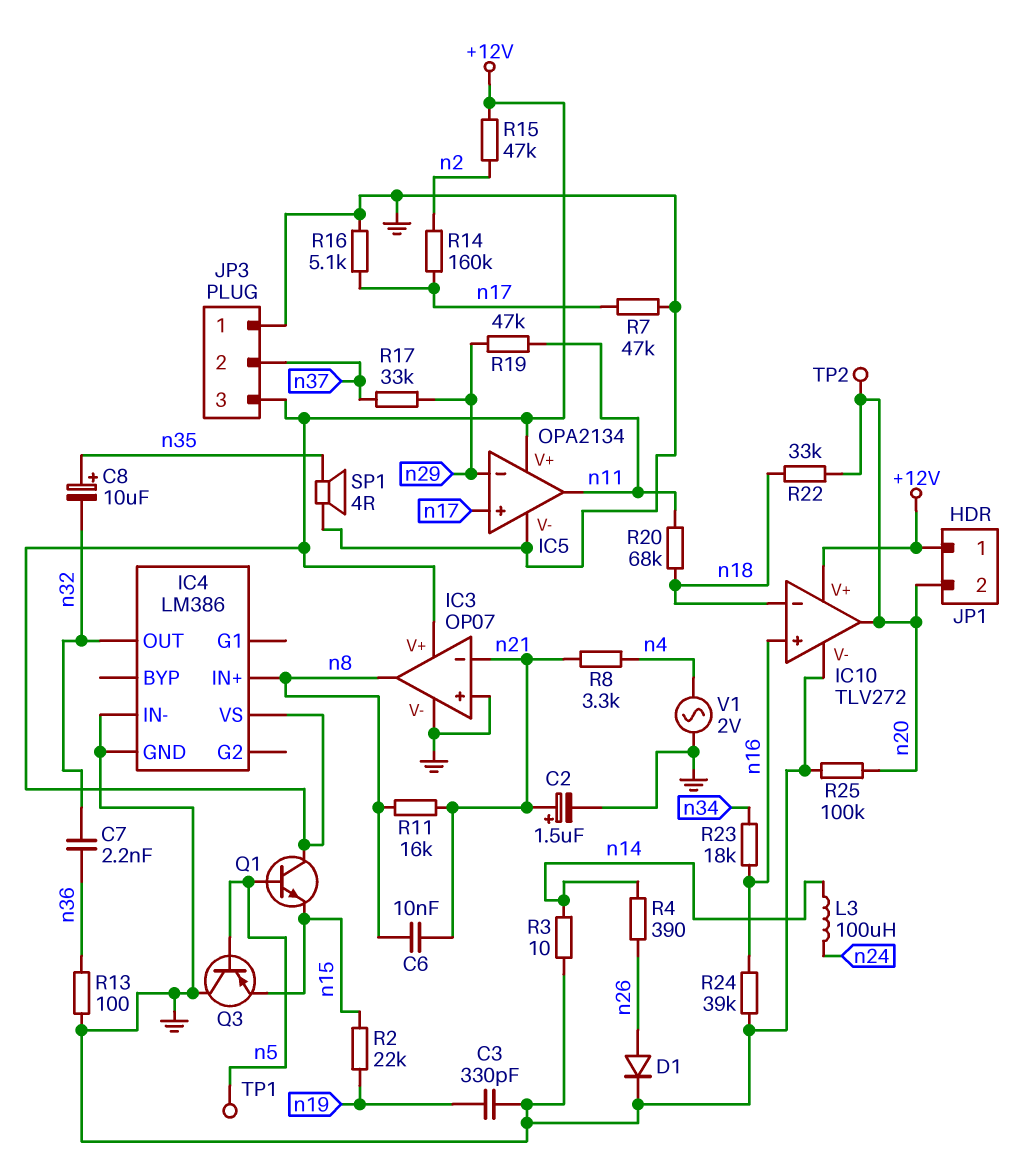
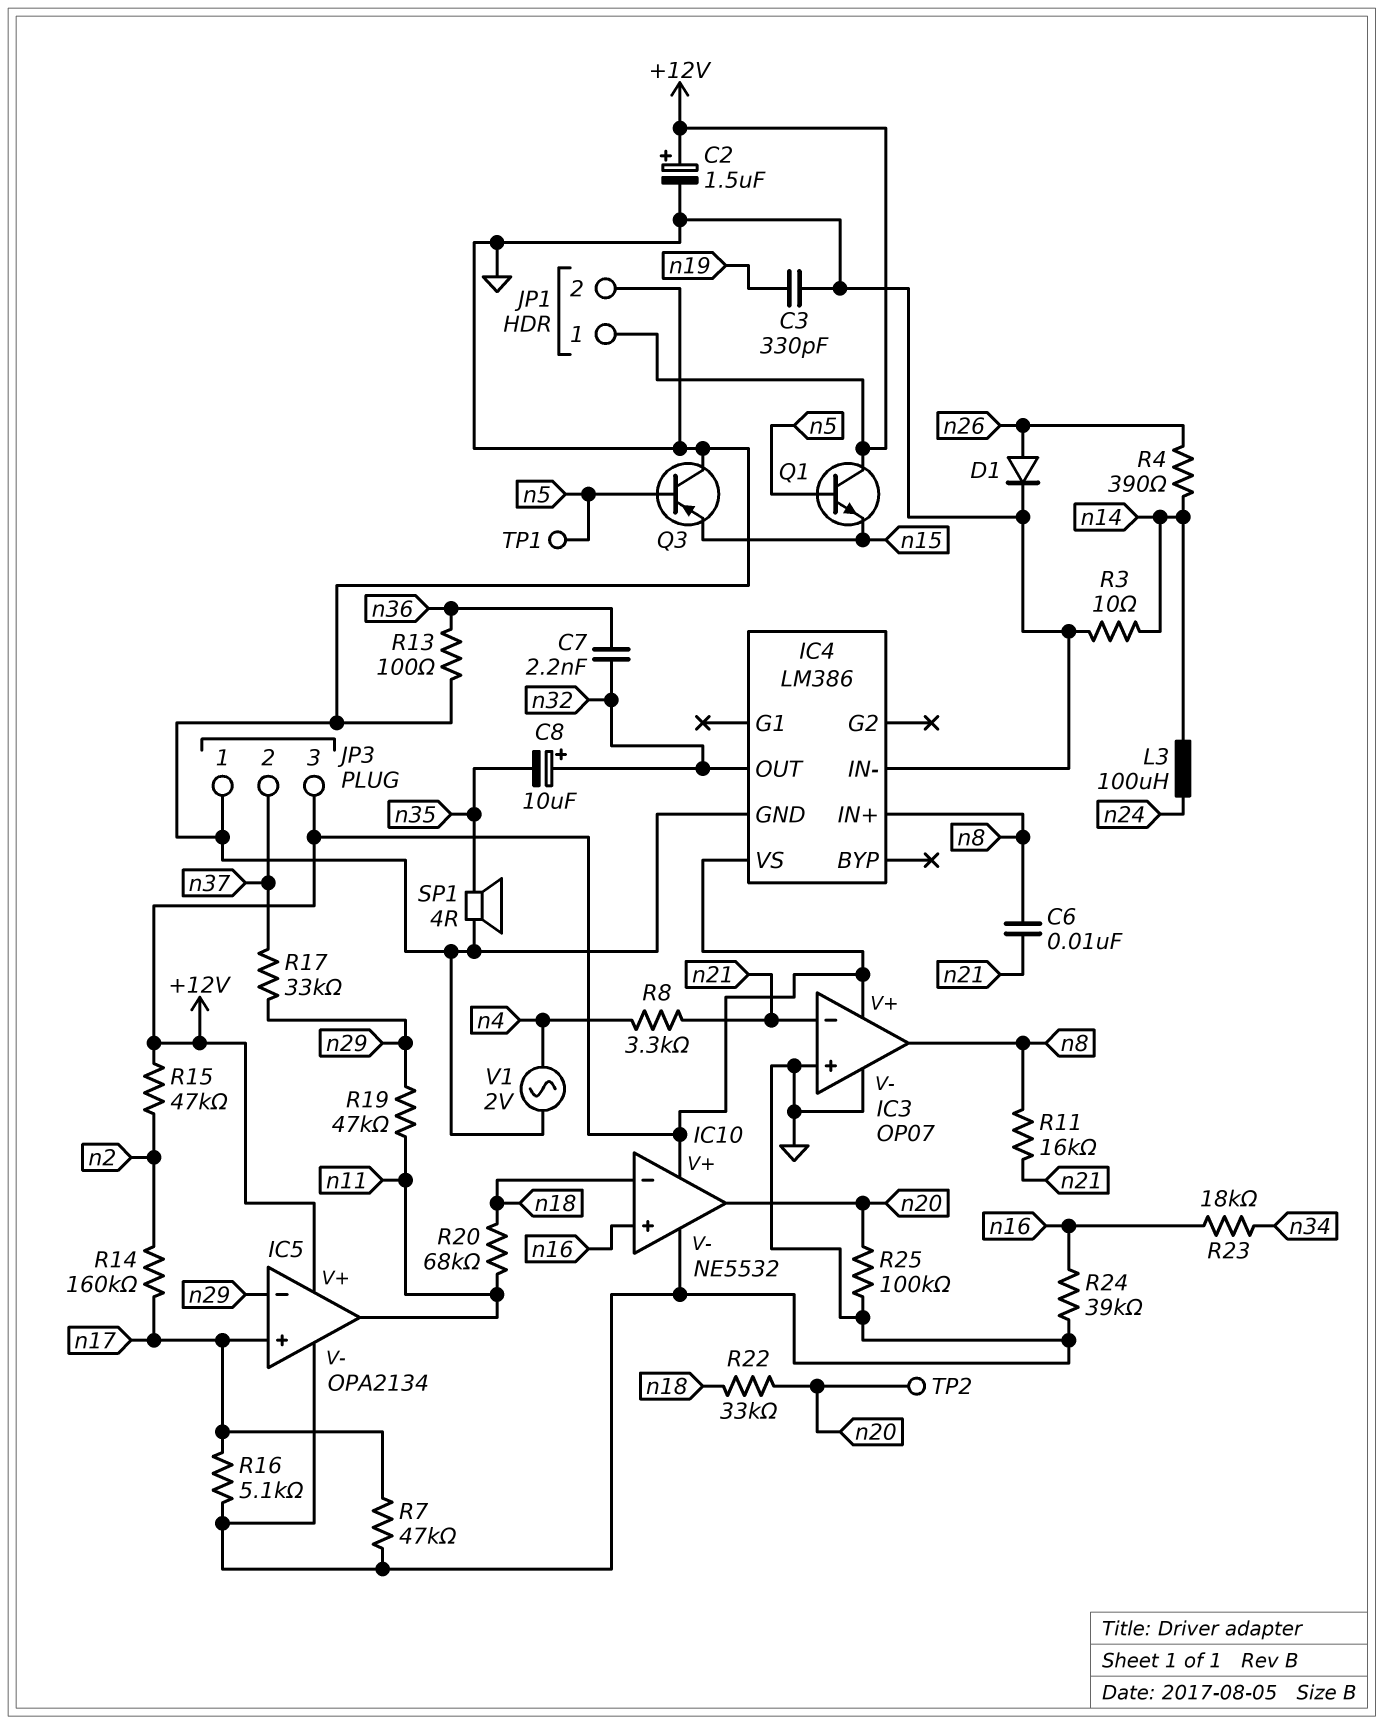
C2: 1.5uF (plus n21, minus GND) -> 1.5uF (plus +12V, minus GND)
C8: 10uF (plus n35, minus n32) -> 10uF (plus n32, minus n35)
IC10: TLV272 -> NE5532
JP1 pin 2: n20 -> GND
R2: 22k (n15, n19) -> none

